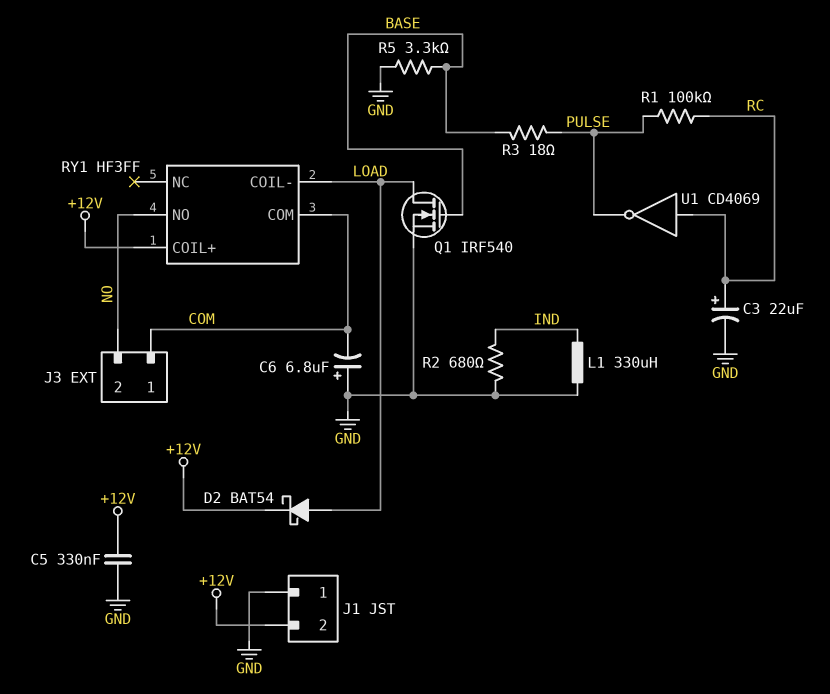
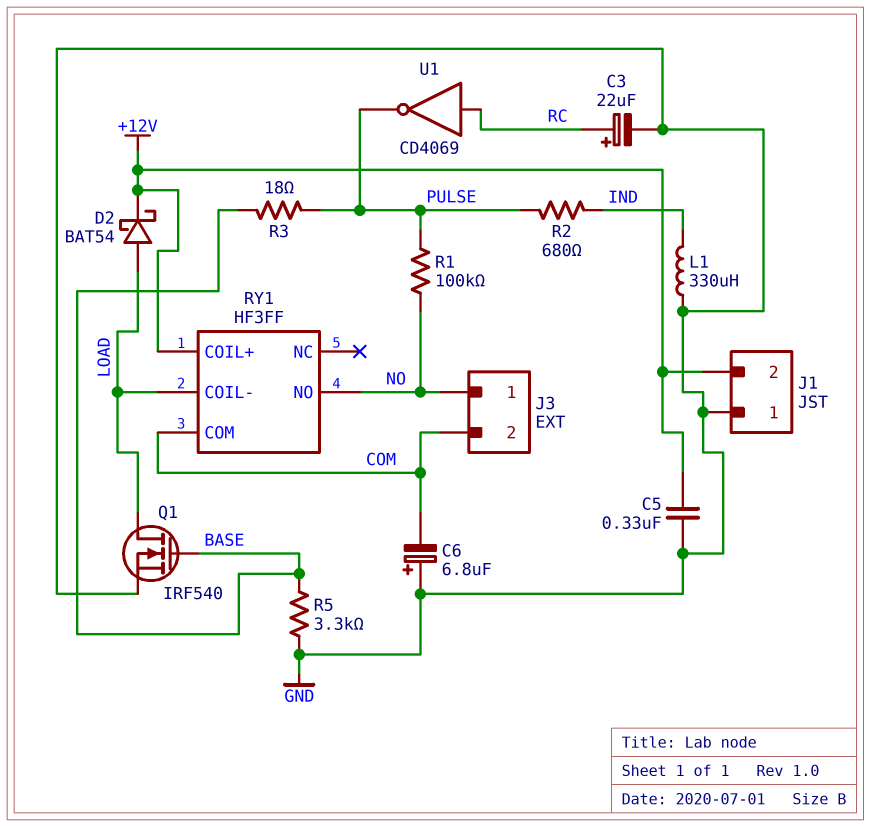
J3 pin 1: COM -> NO
J3 pin 2: NO -> COM
R1: 100k (PULSE, RC) -> 100k (NO, PULSE)
R2: 680 (GND, IND) -> 680 (IND, PULSE)

